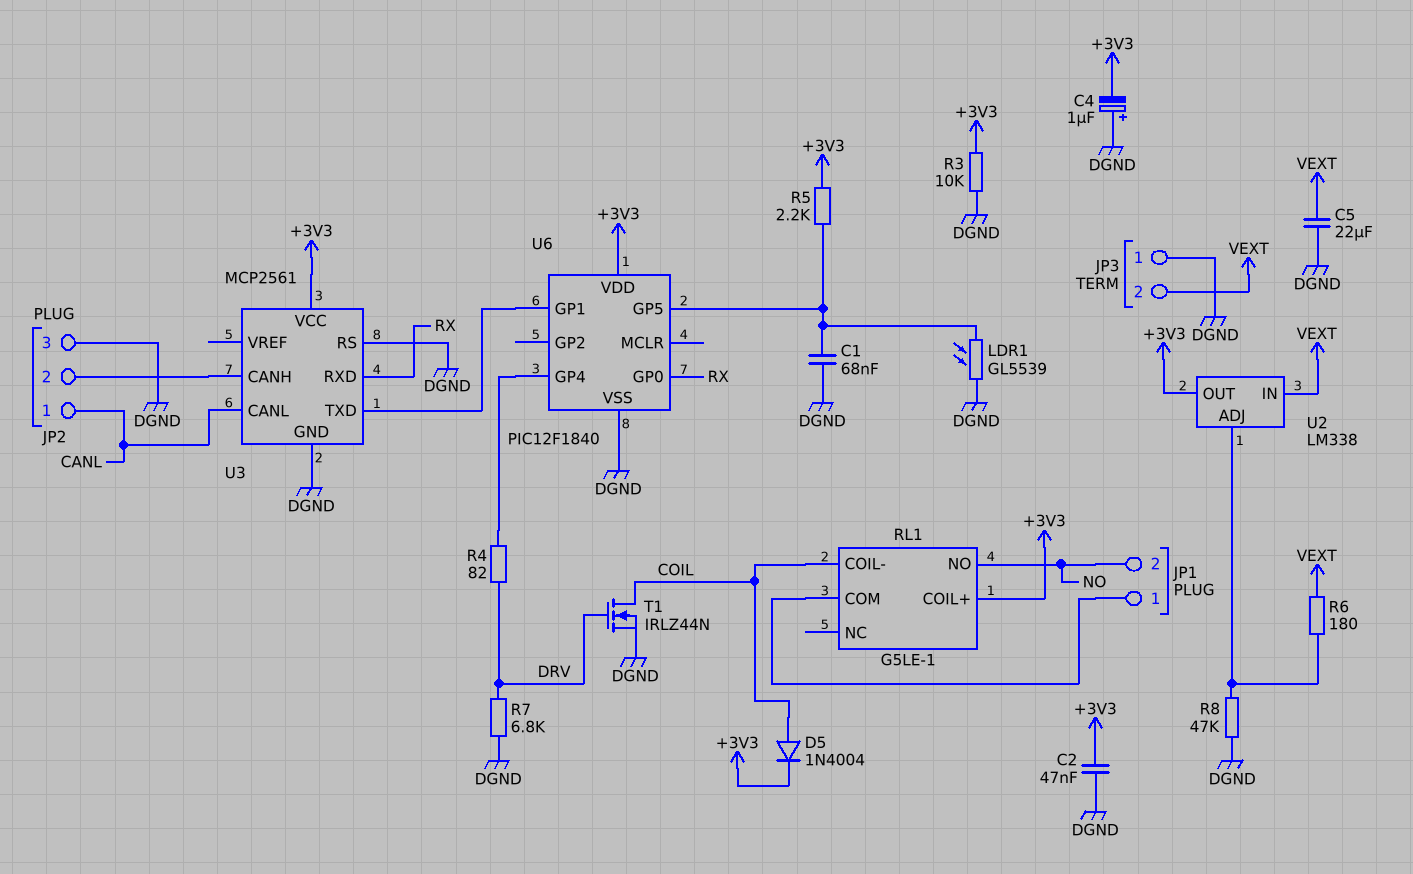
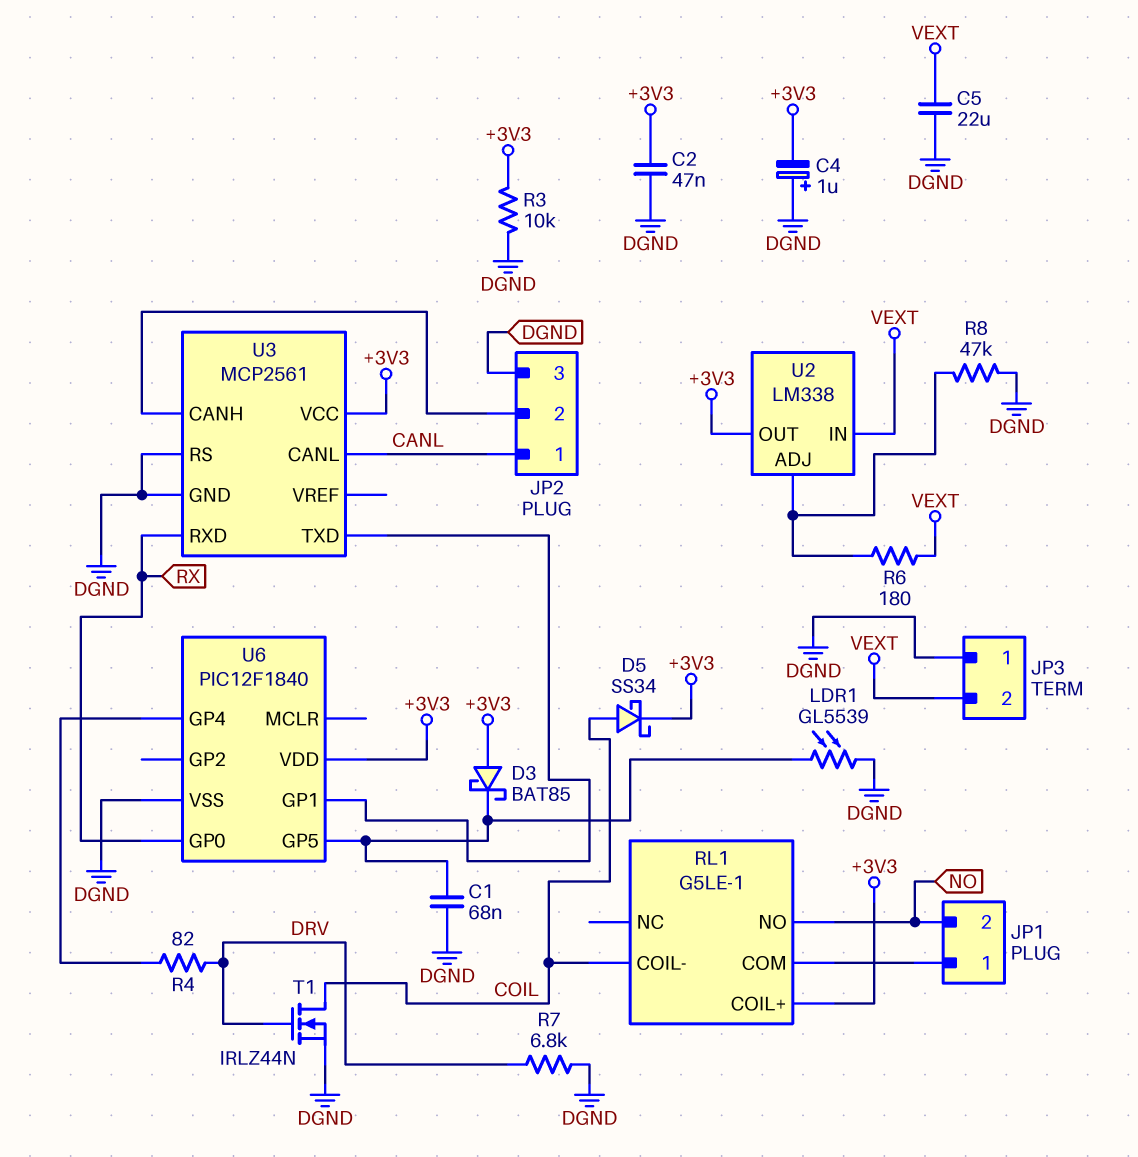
D3: none -> schottky BAT85 (A +3V3, K U6/GP5)
D5: diode 1N4004 (A COIL, K +3V3) -> schottky SS34 (A COIL, K +3V3)
R5: 2.2k (+3V3, U6/GP5) -> none

